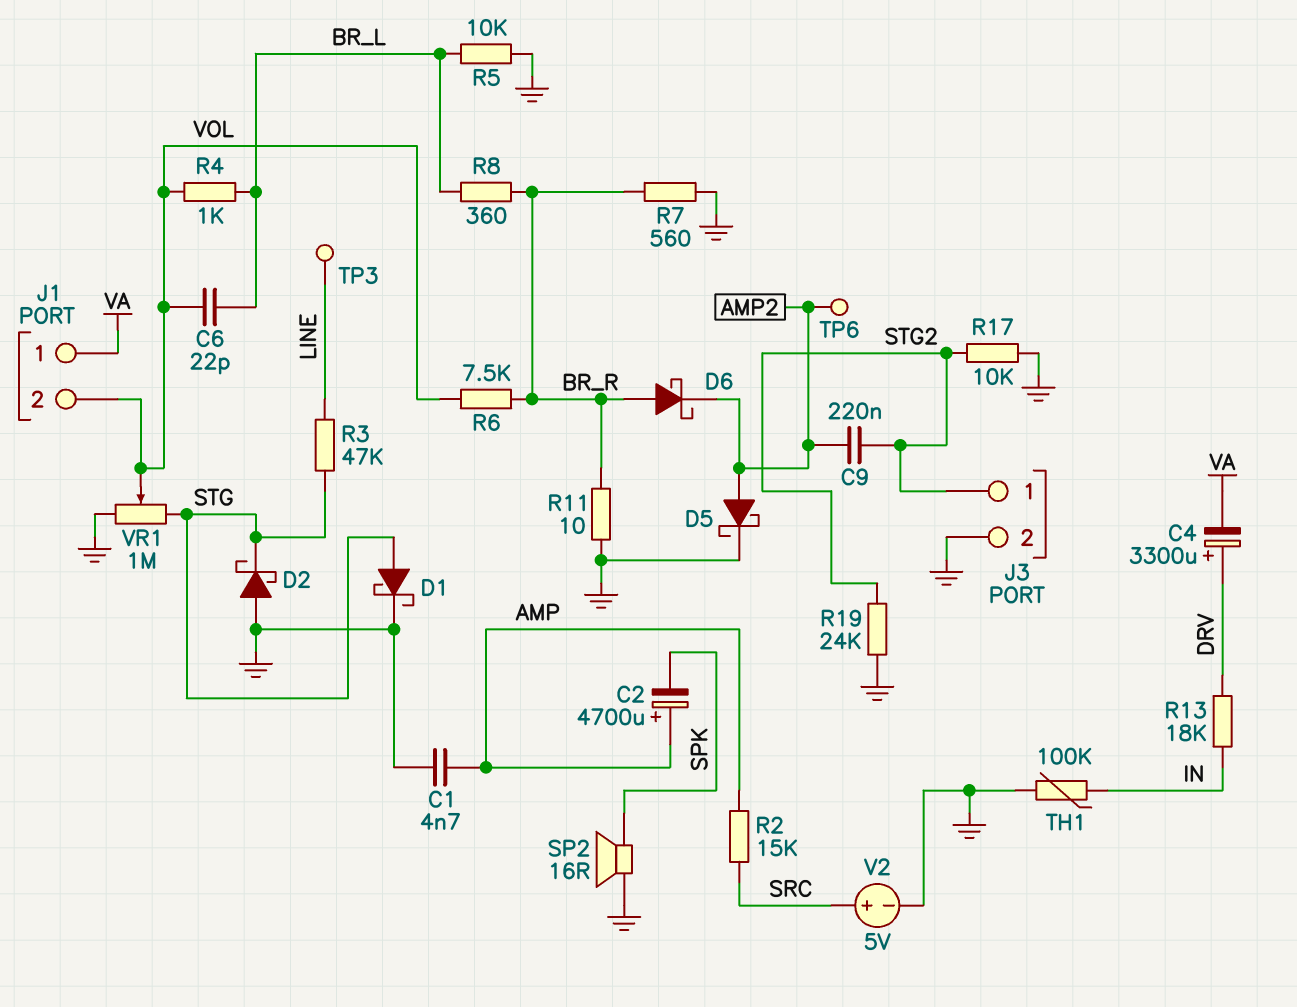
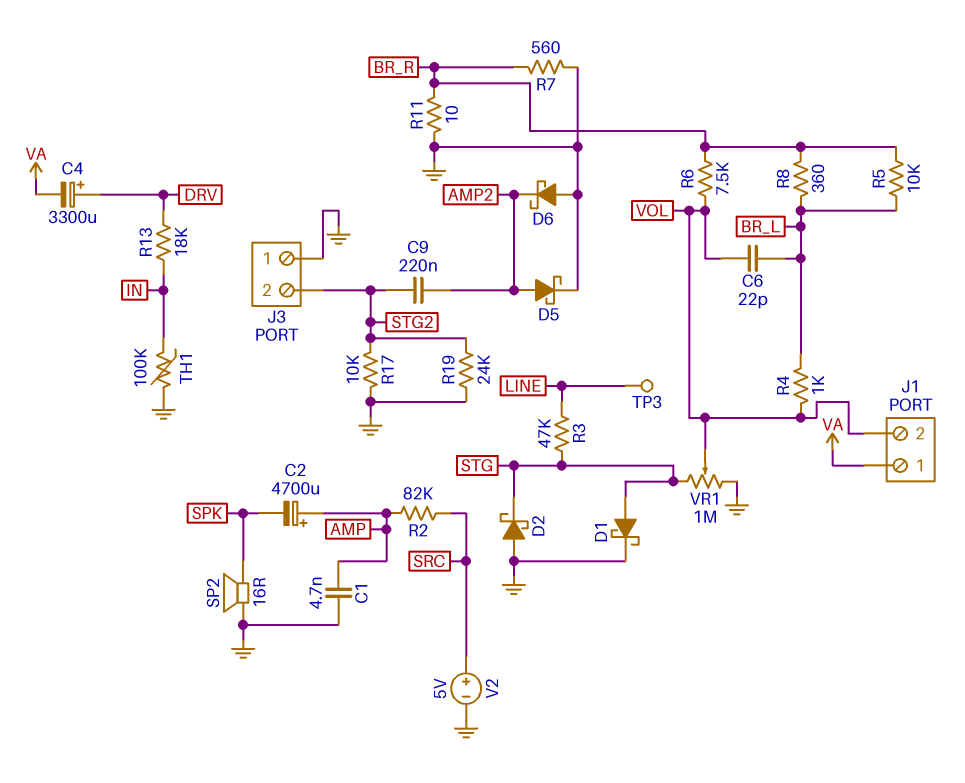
D6: schottky (A BR_R, K AMP2) -> schottky (A GND, K AMP2)
J3 pin 1: STG2 -> GND
J3 pin 2: GND -> STG2
R2: 15k (AMP, SRC) -> 82k (AMP, SRC)
R5: 10k (BR_L, GND) -> 10k (BR_L, BR_R)
TP6: test point (AMP2) -> none

